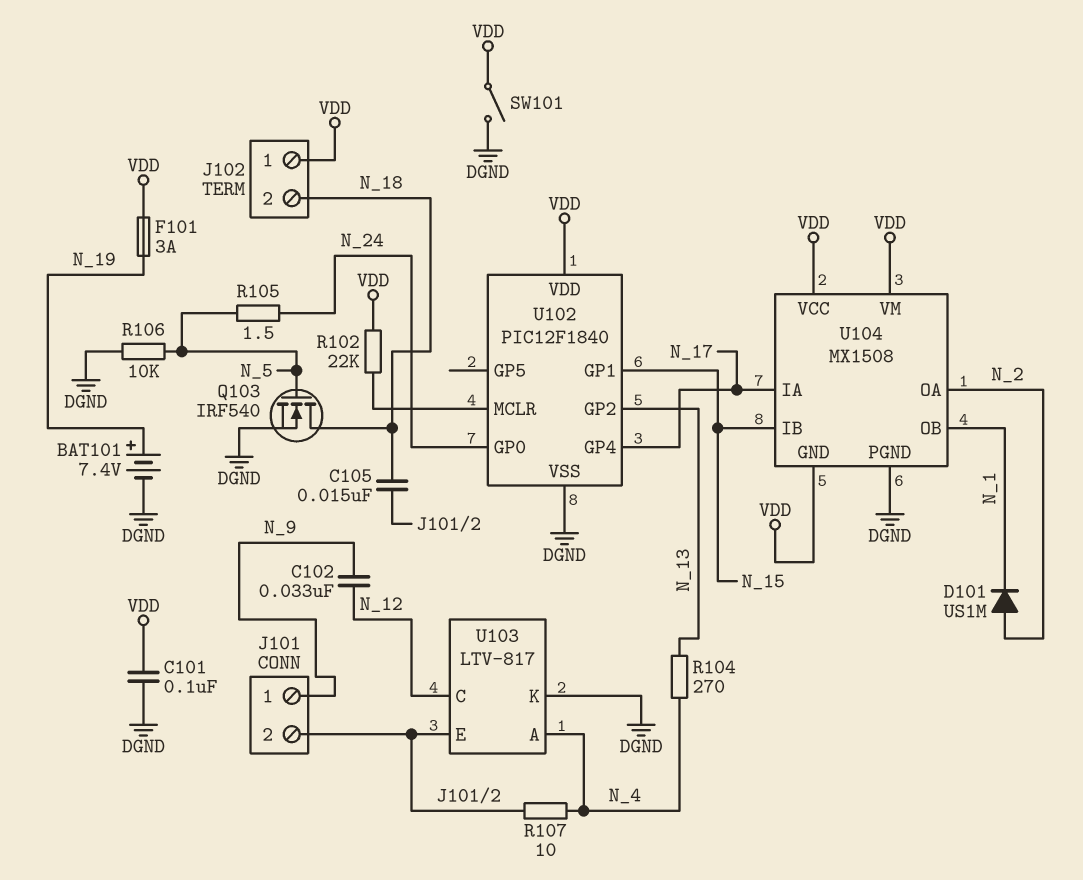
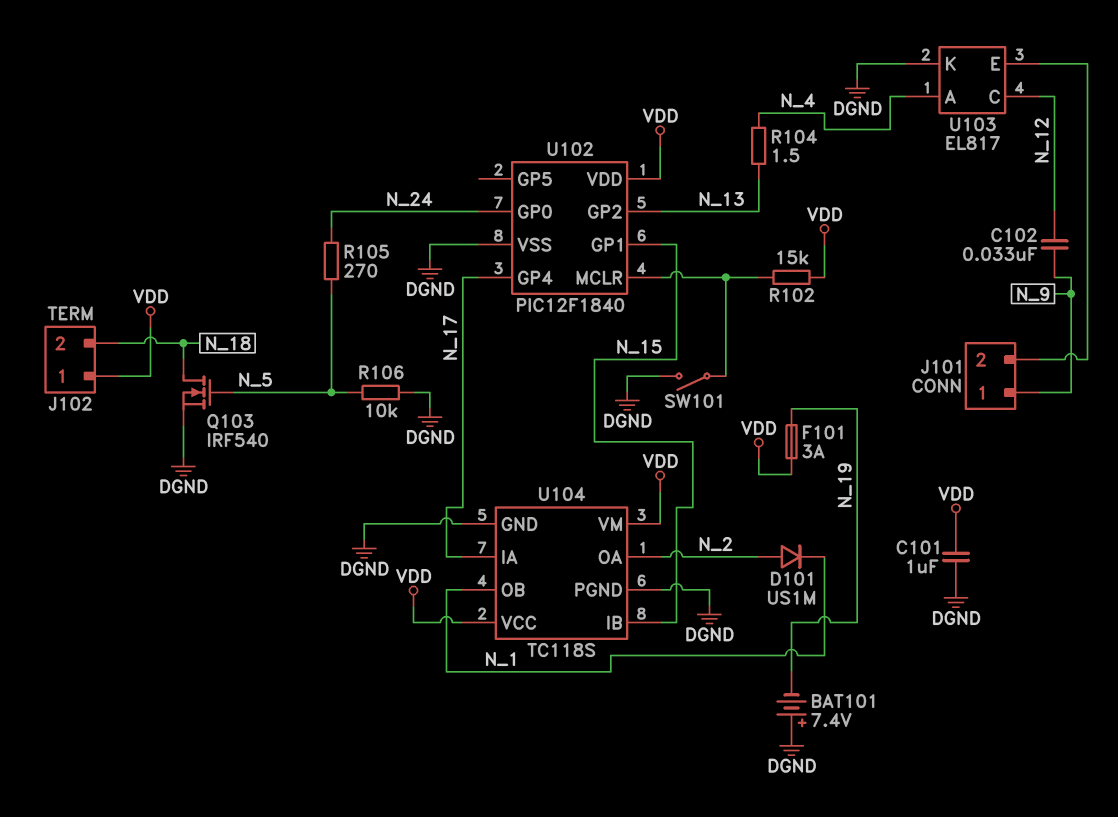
BAT101: 7.4V (plus N_19, minus DGND) -> 7.4V (plus DGND, minus N_19)
C101: 100nF (DGND, VDD) -> 1uF (DGND, VDD)
C105: 15nF (J101/2, N_18) -> none
R102: 22k (U102/MCLR, VDD) -> 15k (U102/MCLR, VDD)
R104: 270 (N_4, N_13) -> 1.5 (N_4, N_13)
R105: 1.5 (N_5, N_24) -> 270 (N_5, N_24)
R107: 10 (J101/2, N_4) -> none
SW101: switch (DGND, VDD) -> switch (DGND, U102/MCLR)
U103: LTV-817 -> EL817
U104: MX1508 -> TC118S
U104 pin GND: VDD -> DGND

